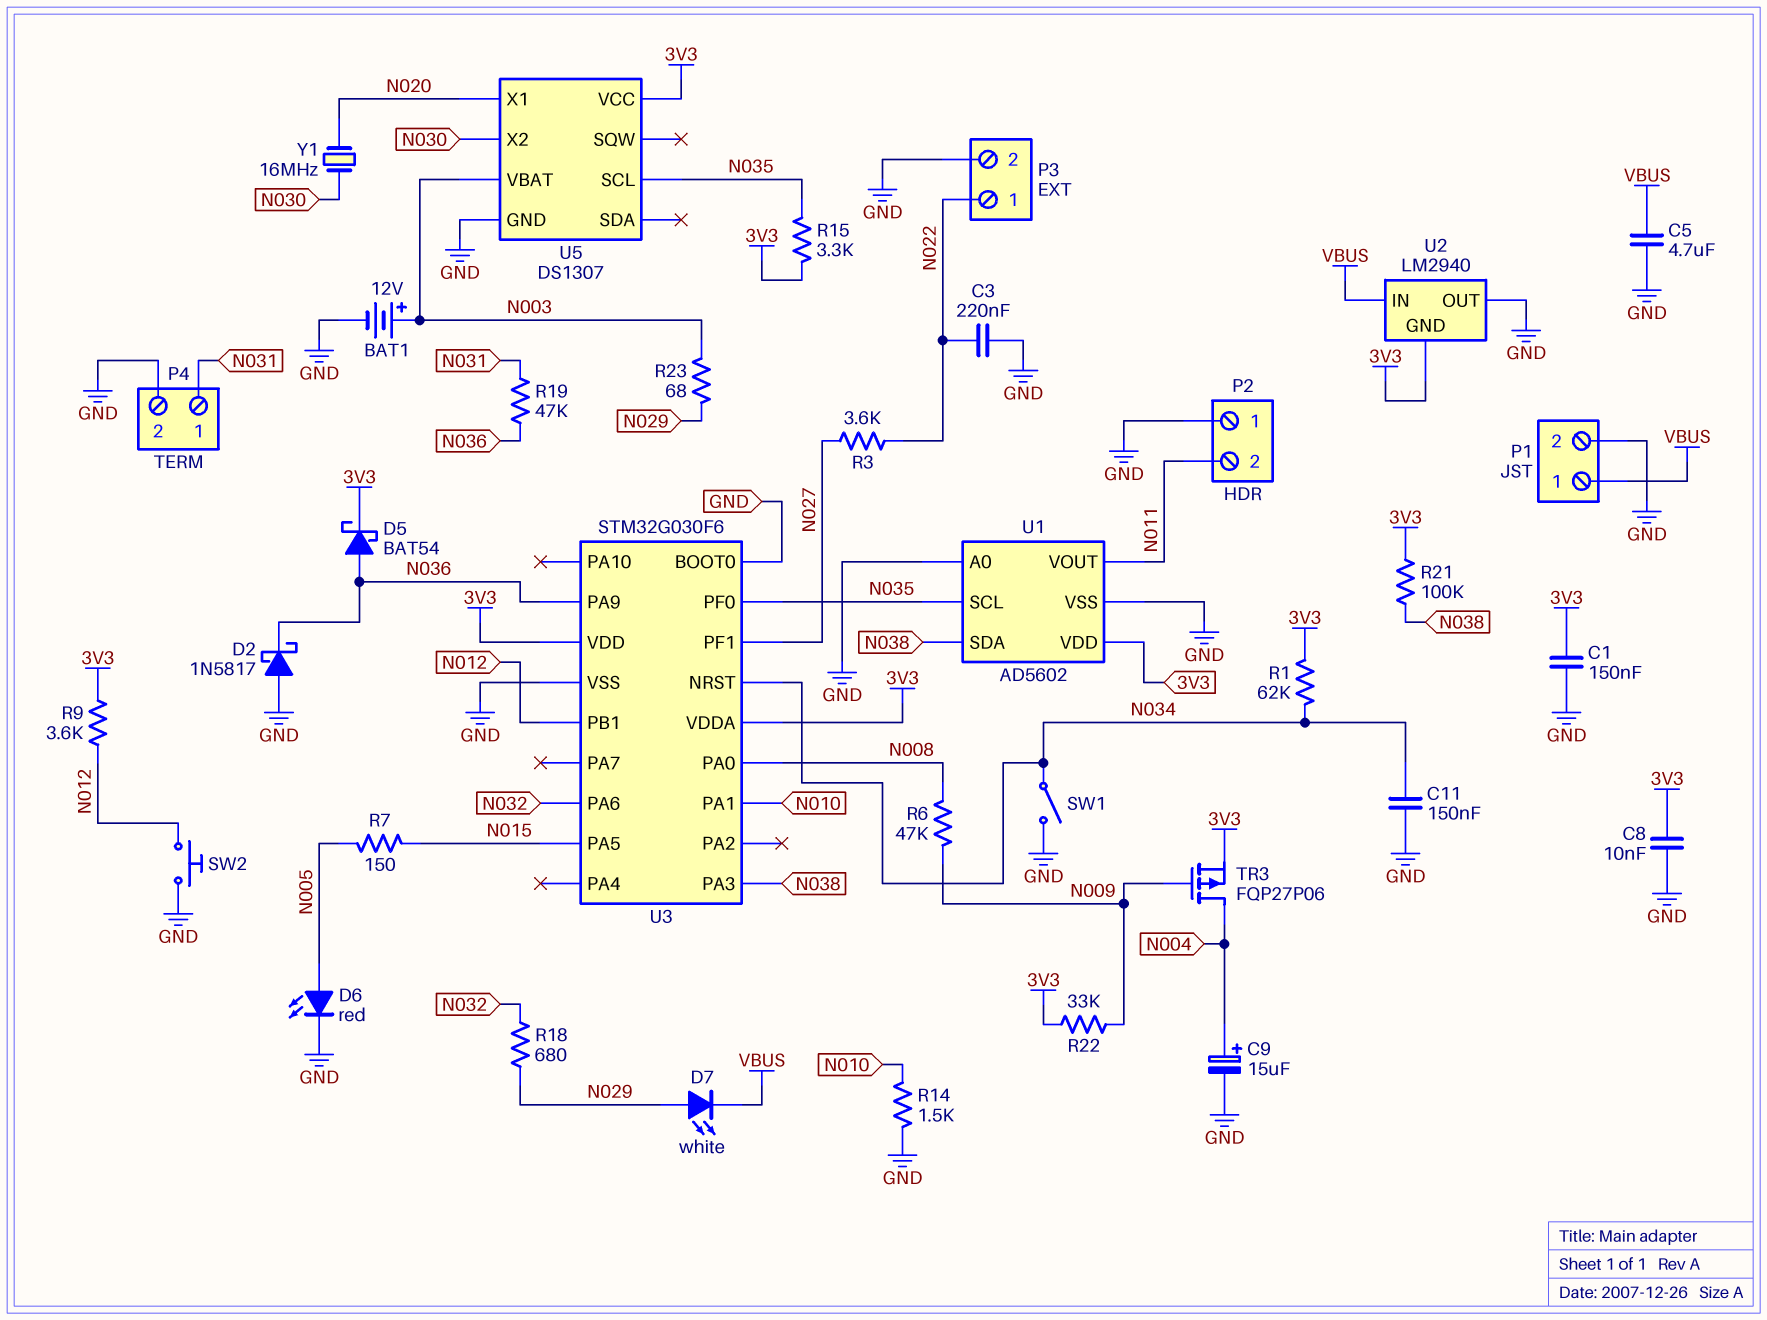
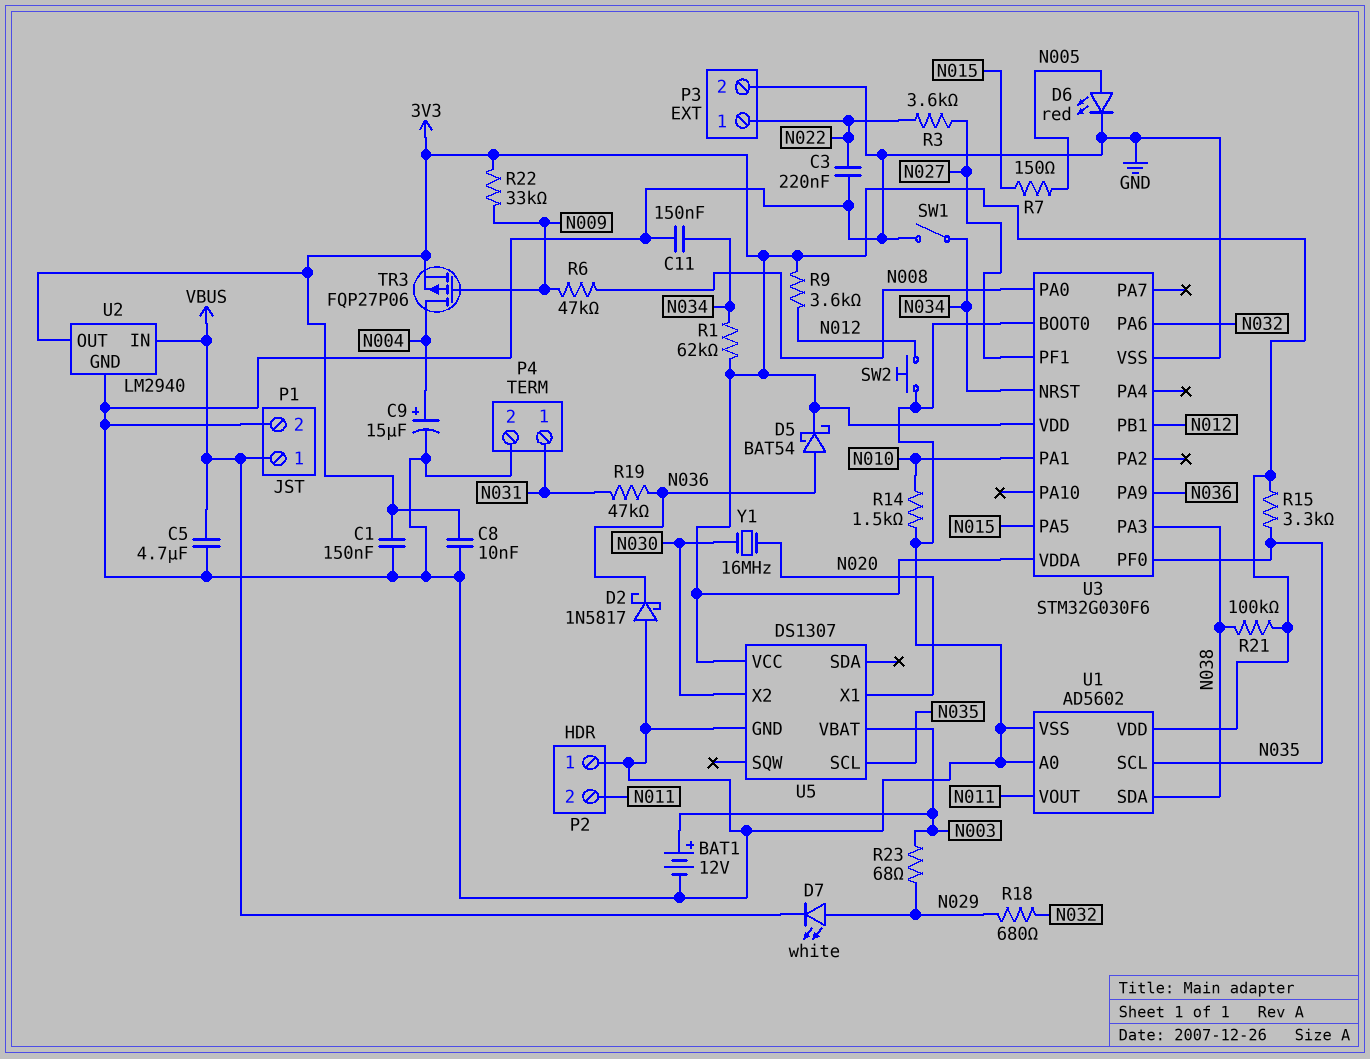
U2 pin GND: 3V3 -> GND
U2 pin OUT: GND -> 3V3

